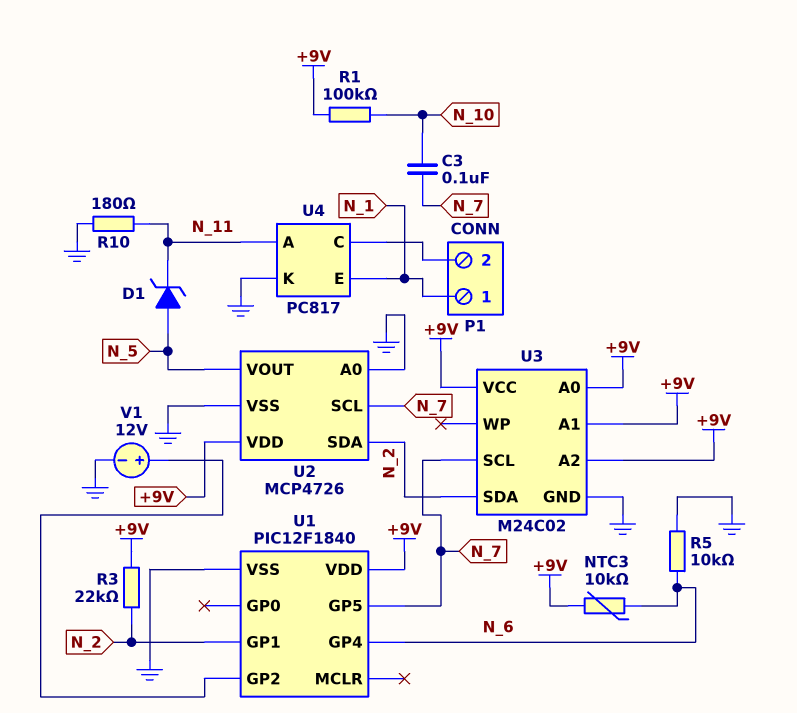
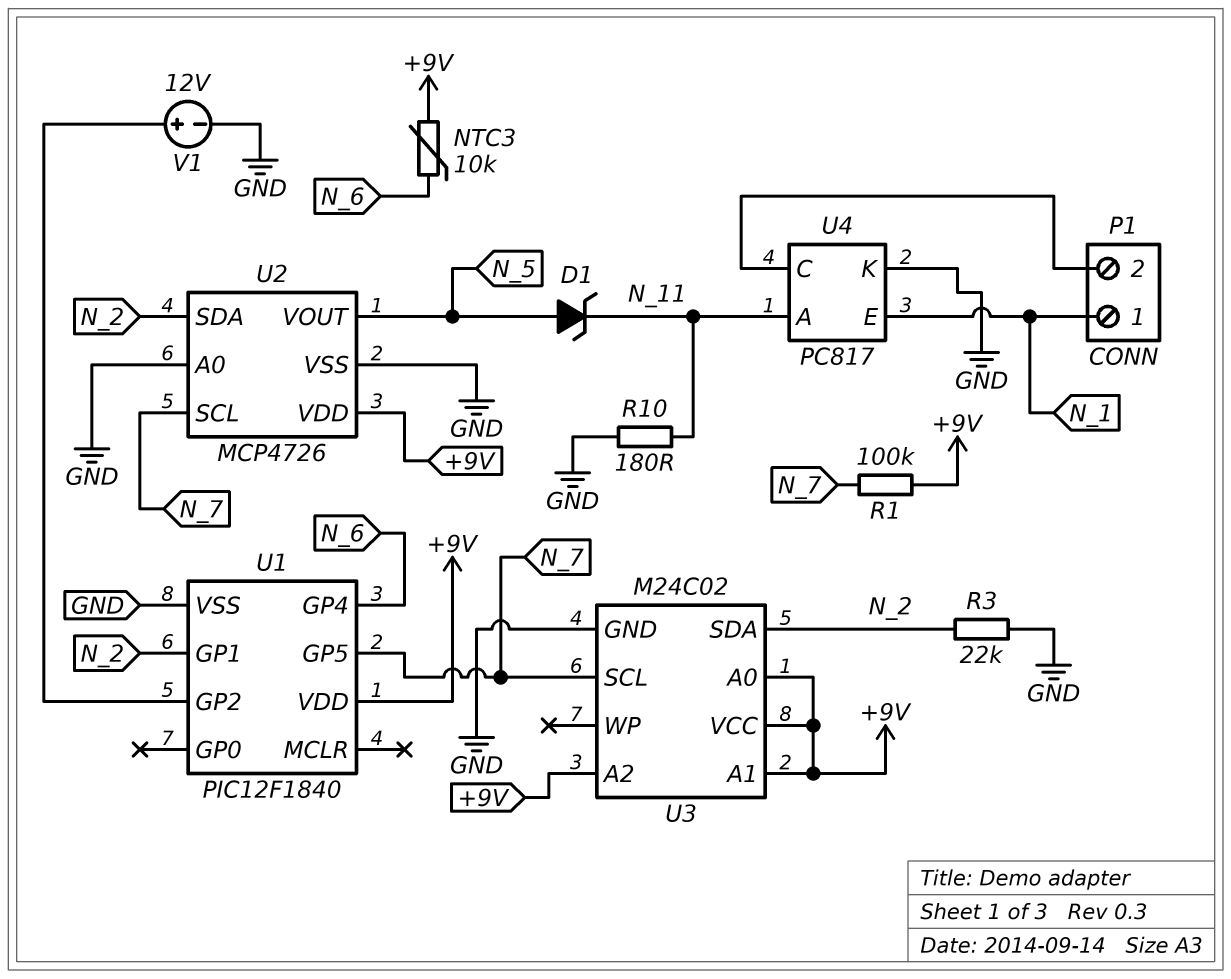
C3: 100nF (N_7, N_10) -> none
R1: 100k (+9V, N_10) -> 100k (+9V, N_7)
R3: 22k (+9V, N_2) -> 22k (GND, N_2)
R5: 10k (GND, N_6) -> none

